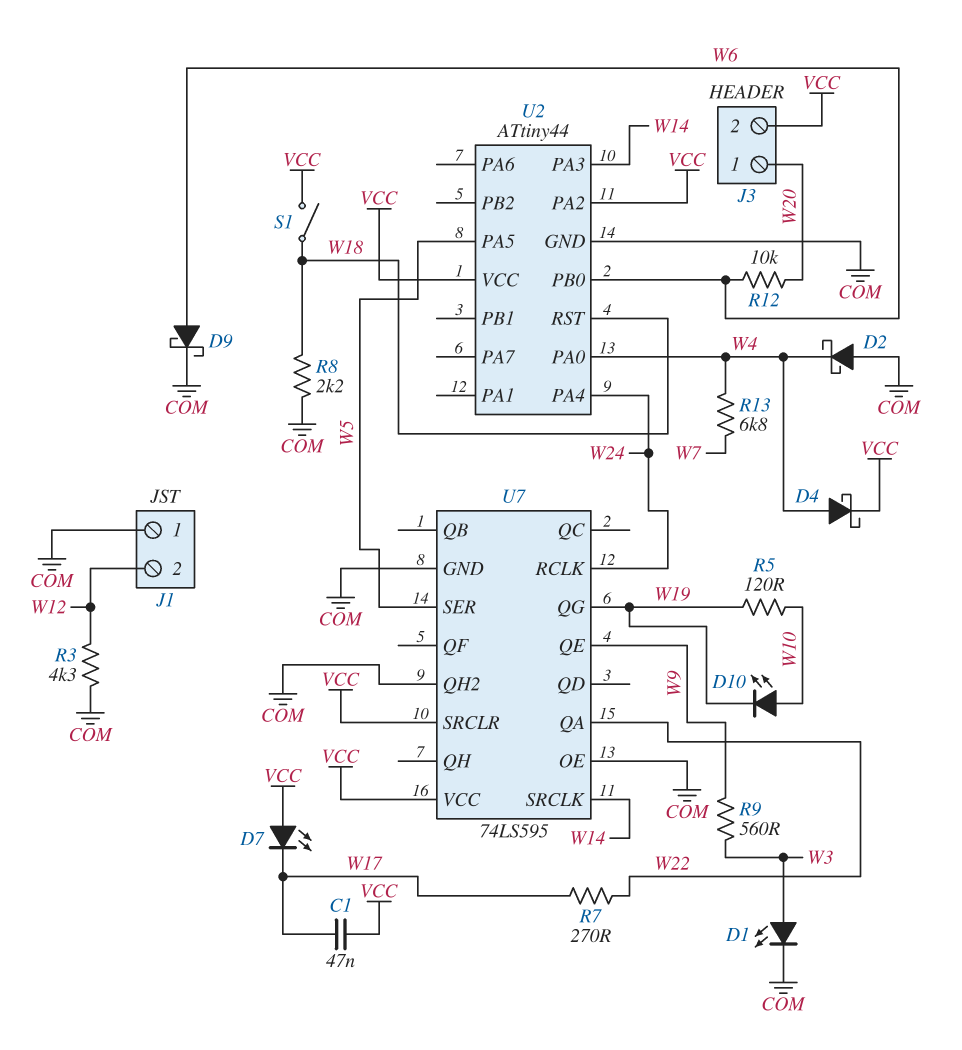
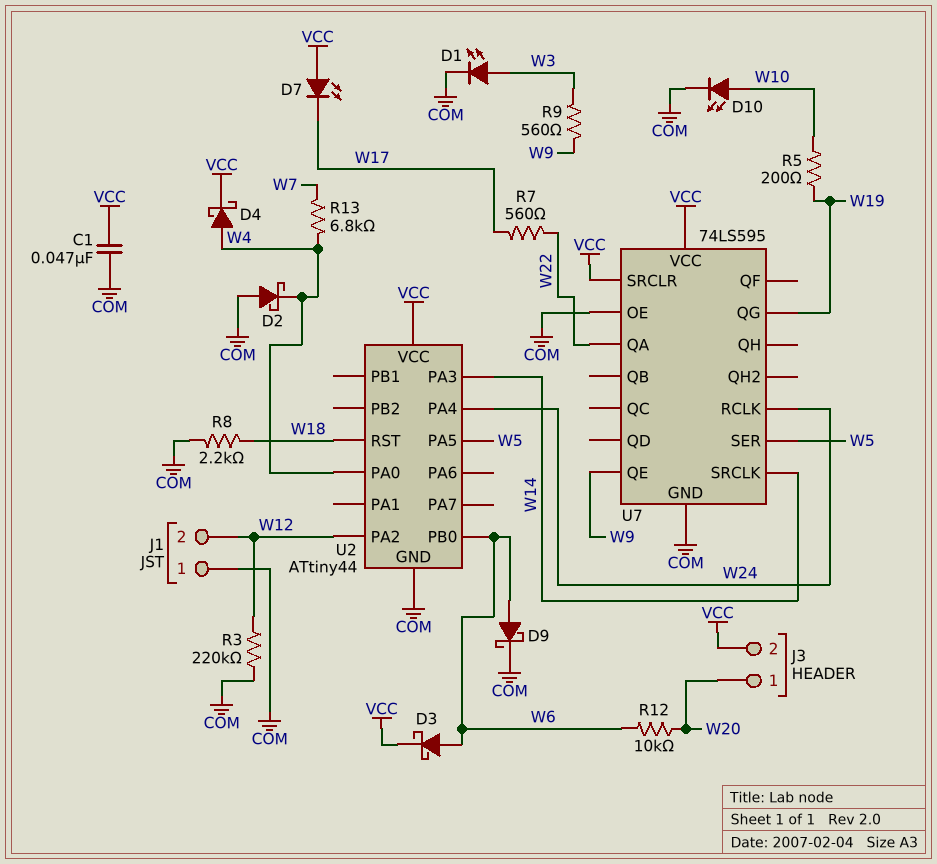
C1: 47nF (VCC, W17) -> 47nF (COM, VCC)
D3: none -> schottky (A W6, K VCC)
D10: LED (A W10, K W19) -> LED (A W10, K COM)
R3: 4.3k (COM, W12) -> 220k (COM, W12)
R5: 120 (W10, W19) -> 200 (W10, W19)
R7: 270 (W17, W22) -> 560 (W17, W22)
S1: switch (VCC, W18) -> none
U2 pin PA2: VCC -> W12
U7 pin QH2: COM -> none

